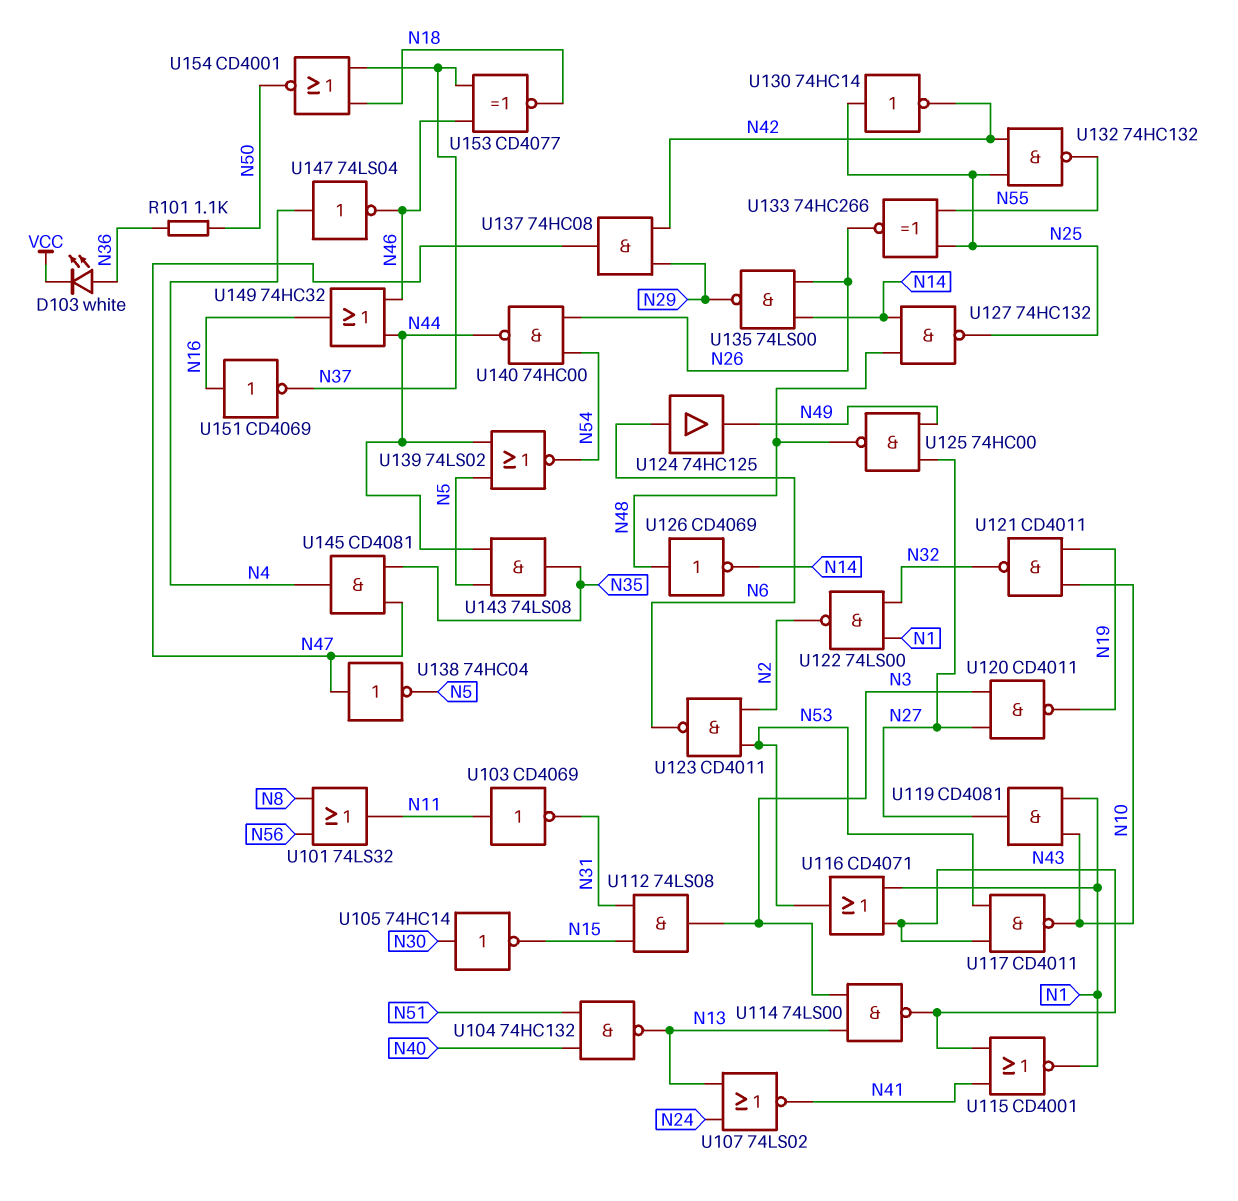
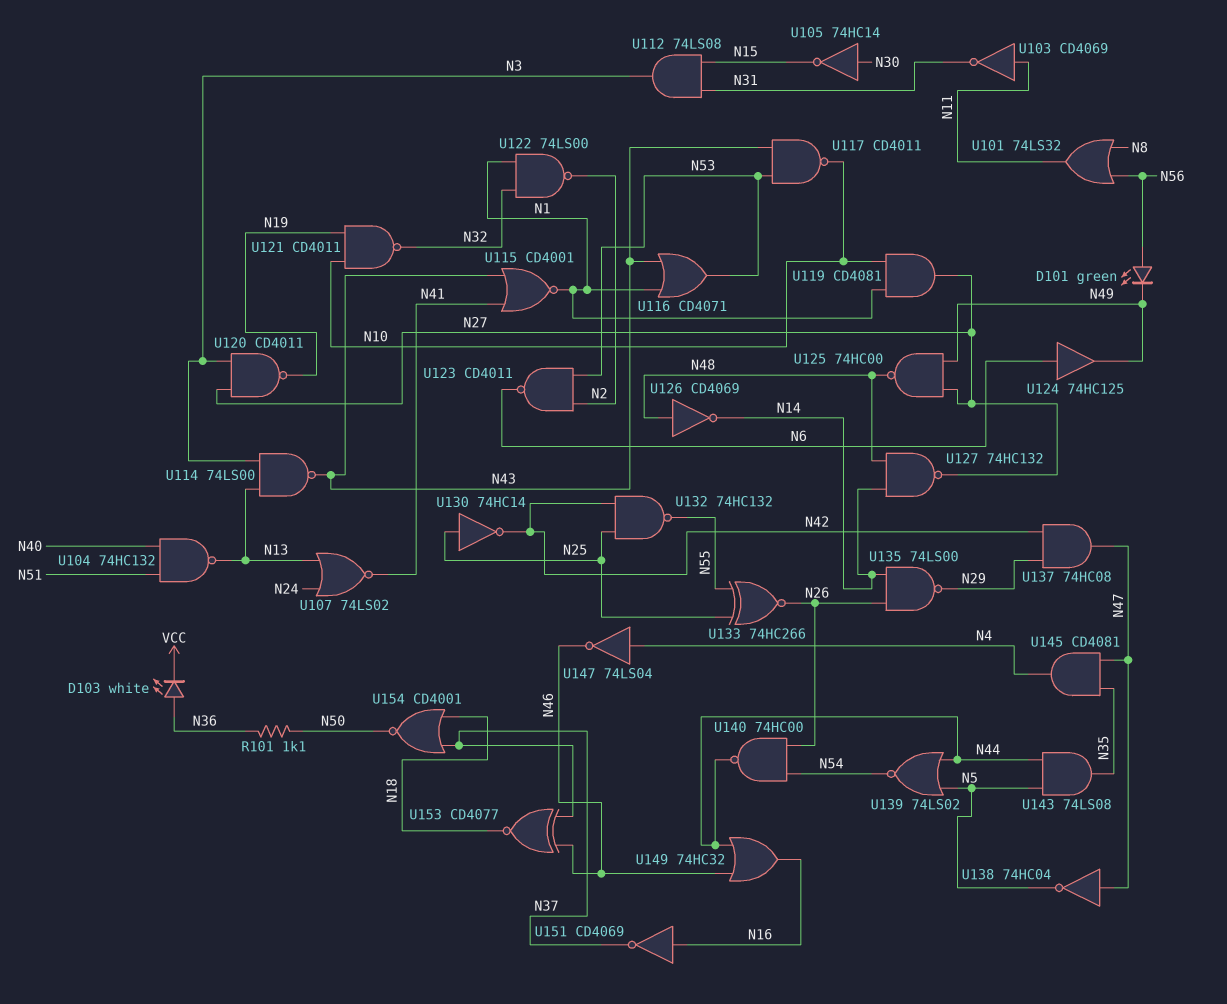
D101: none -> LED green (A N56, K N49)
U127: NAND 74HC132 (in N14, in N48, out N25) -> NAND 74HC132 (in N14, in N48, out N27)

